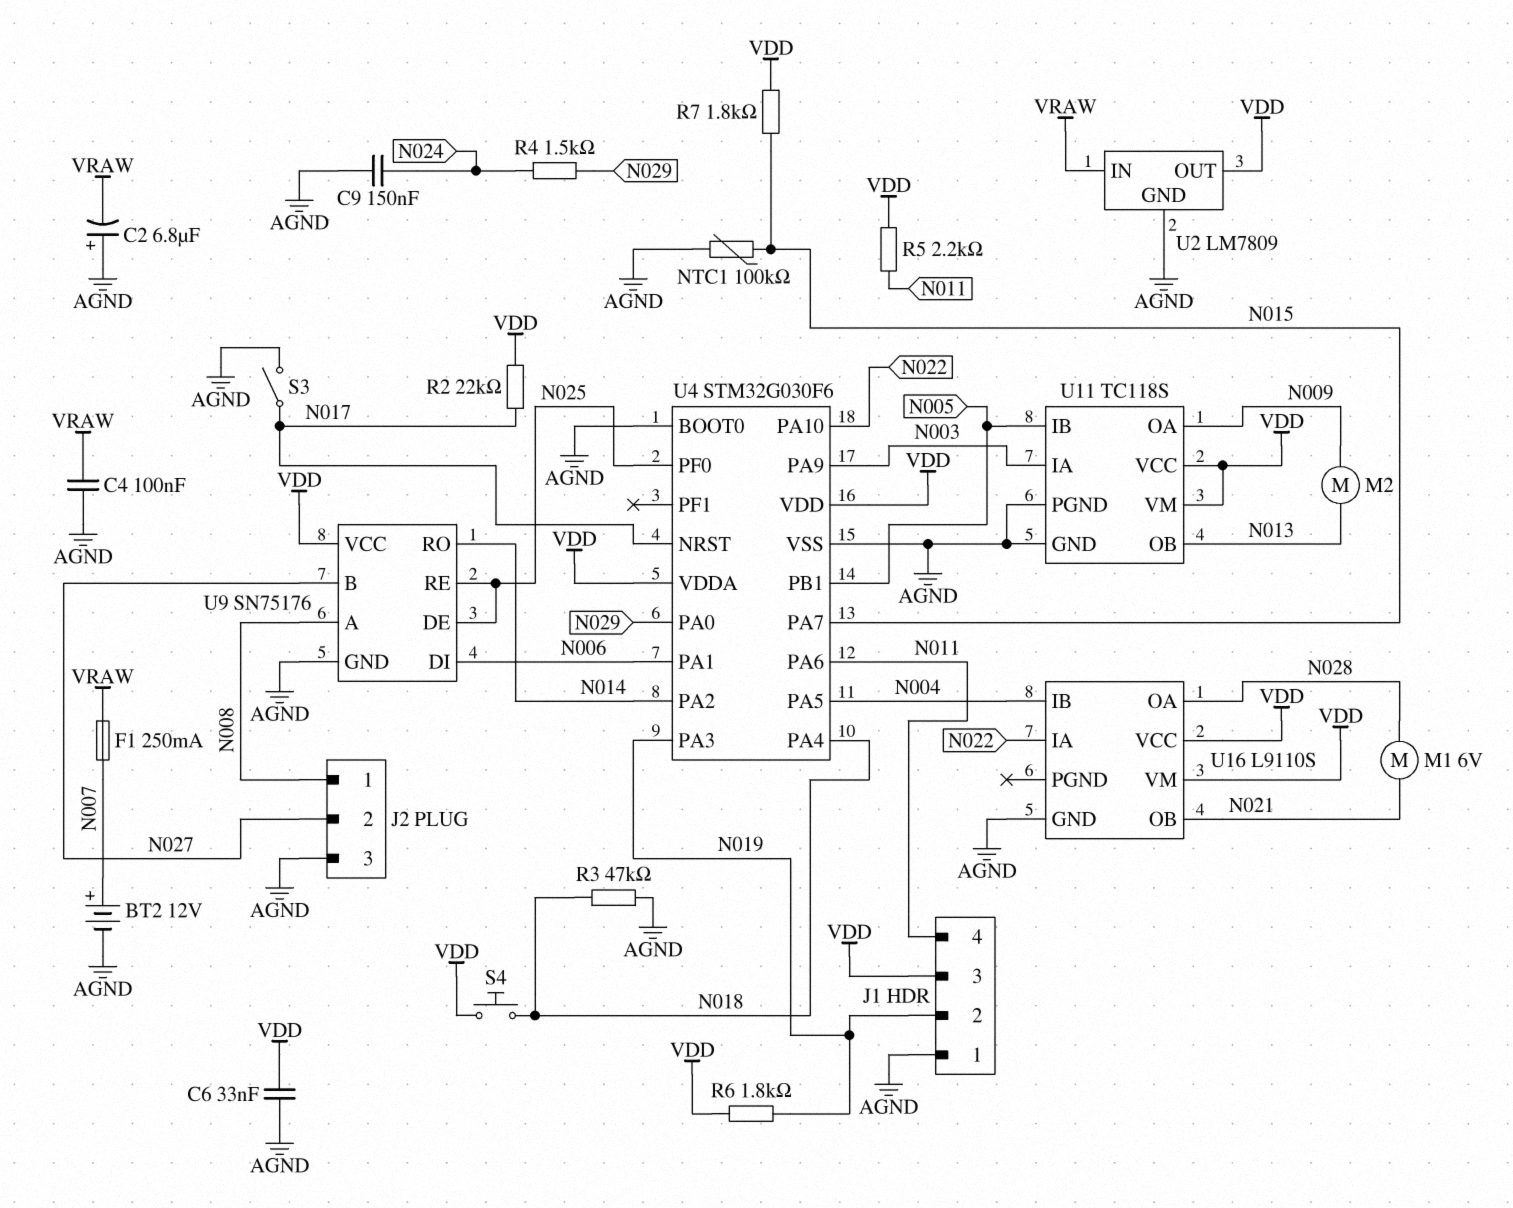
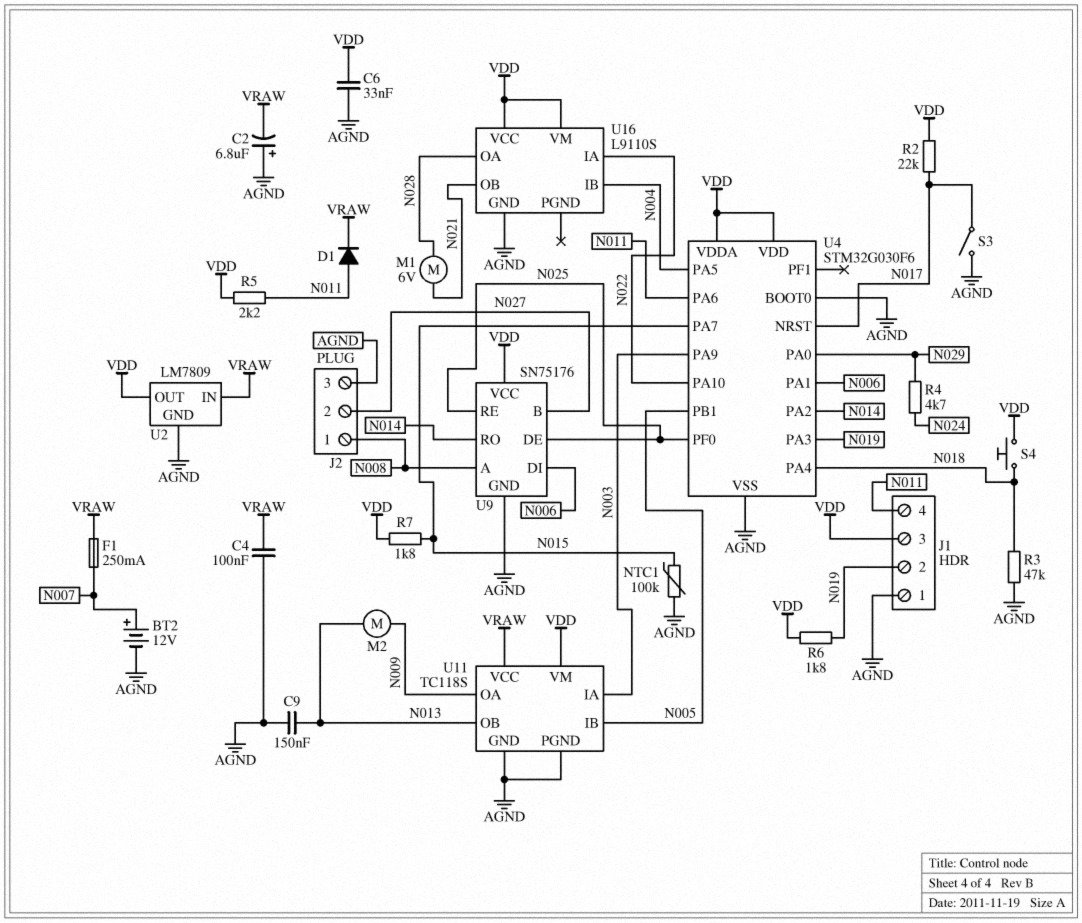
C9: 150nF (AGND, N024) -> 150nF (AGND, N013)
D1: none -> diode (A N011, K VRAW)
R4: 1.5k (N024, N029) -> 4.7k (N024, N029)
U11 pin VCC: VDD -> VRAW

